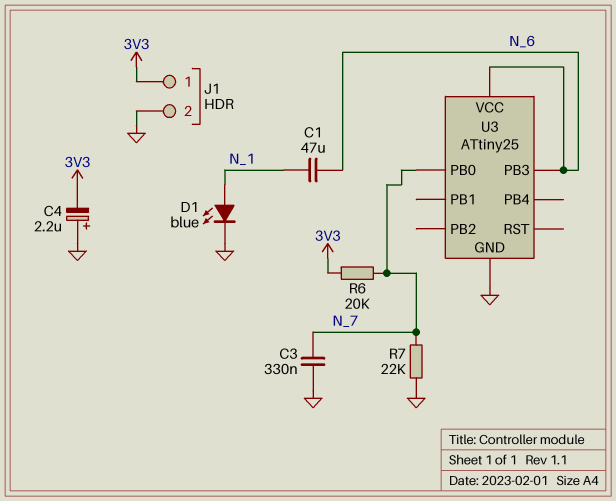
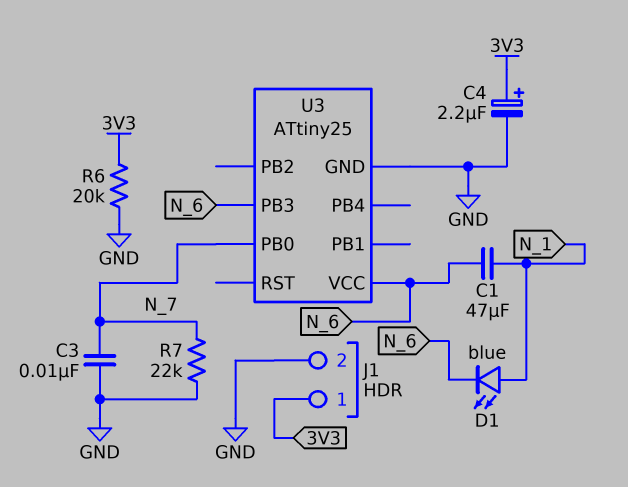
C3: 330nF (GND, N_7) -> 10nF (GND, N_7)
C4: 2.2uF (plus GND, minus 3V3) -> 2.2uF (plus 3V3, minus GND)
D1: LED blue (A N_1, K GND) -> LED blue (A N_1, K N_6)
R6: 20k (3V3, N_7) -> 20k (3V3, GND)

